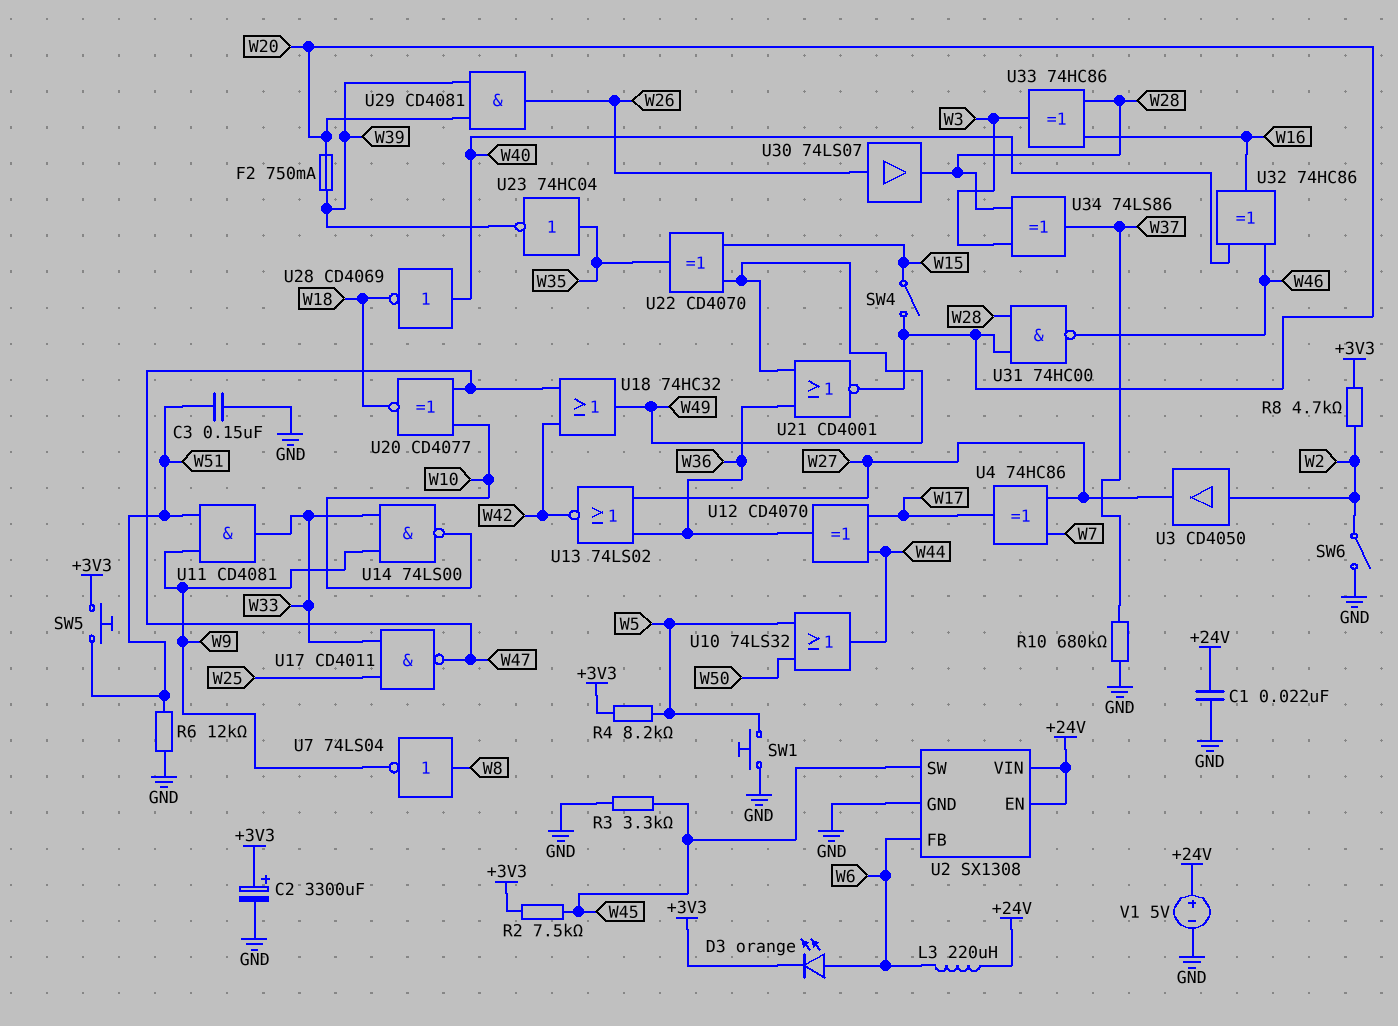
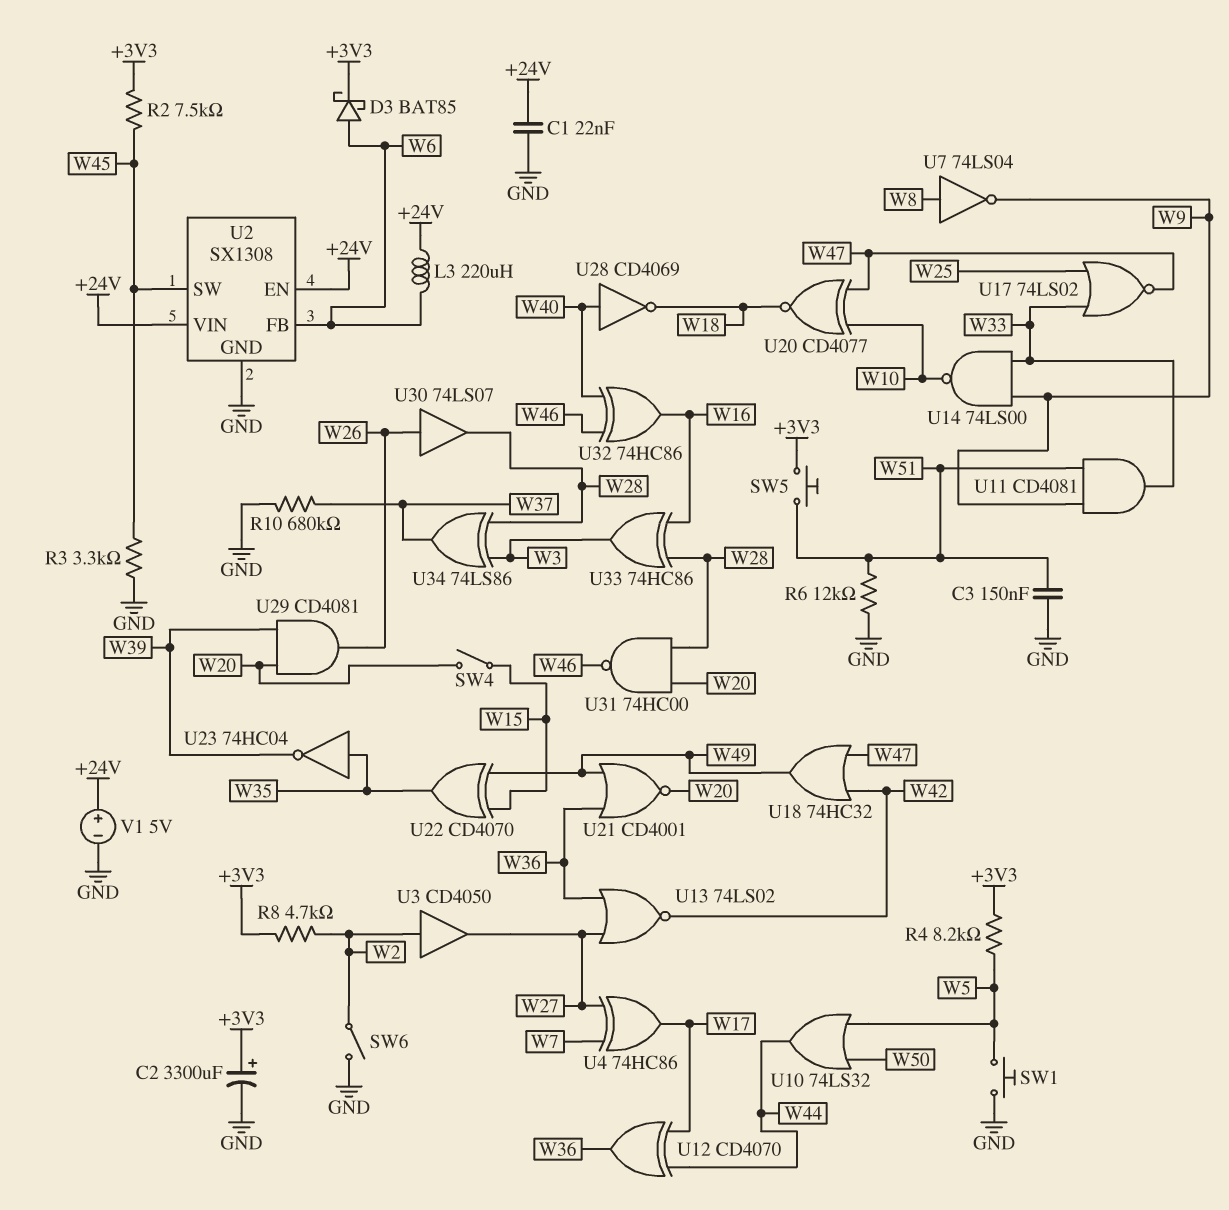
D3: LED orange (A W6, K +3V3) -> schottky BAT85 (A W6, K +3V3)
F2: 750mA (W20, W39) -> none
U17: NAND CD4011 (in W25, in W33, out W47) -> NOR 74LS02 (in W25, in W33, out W47)

